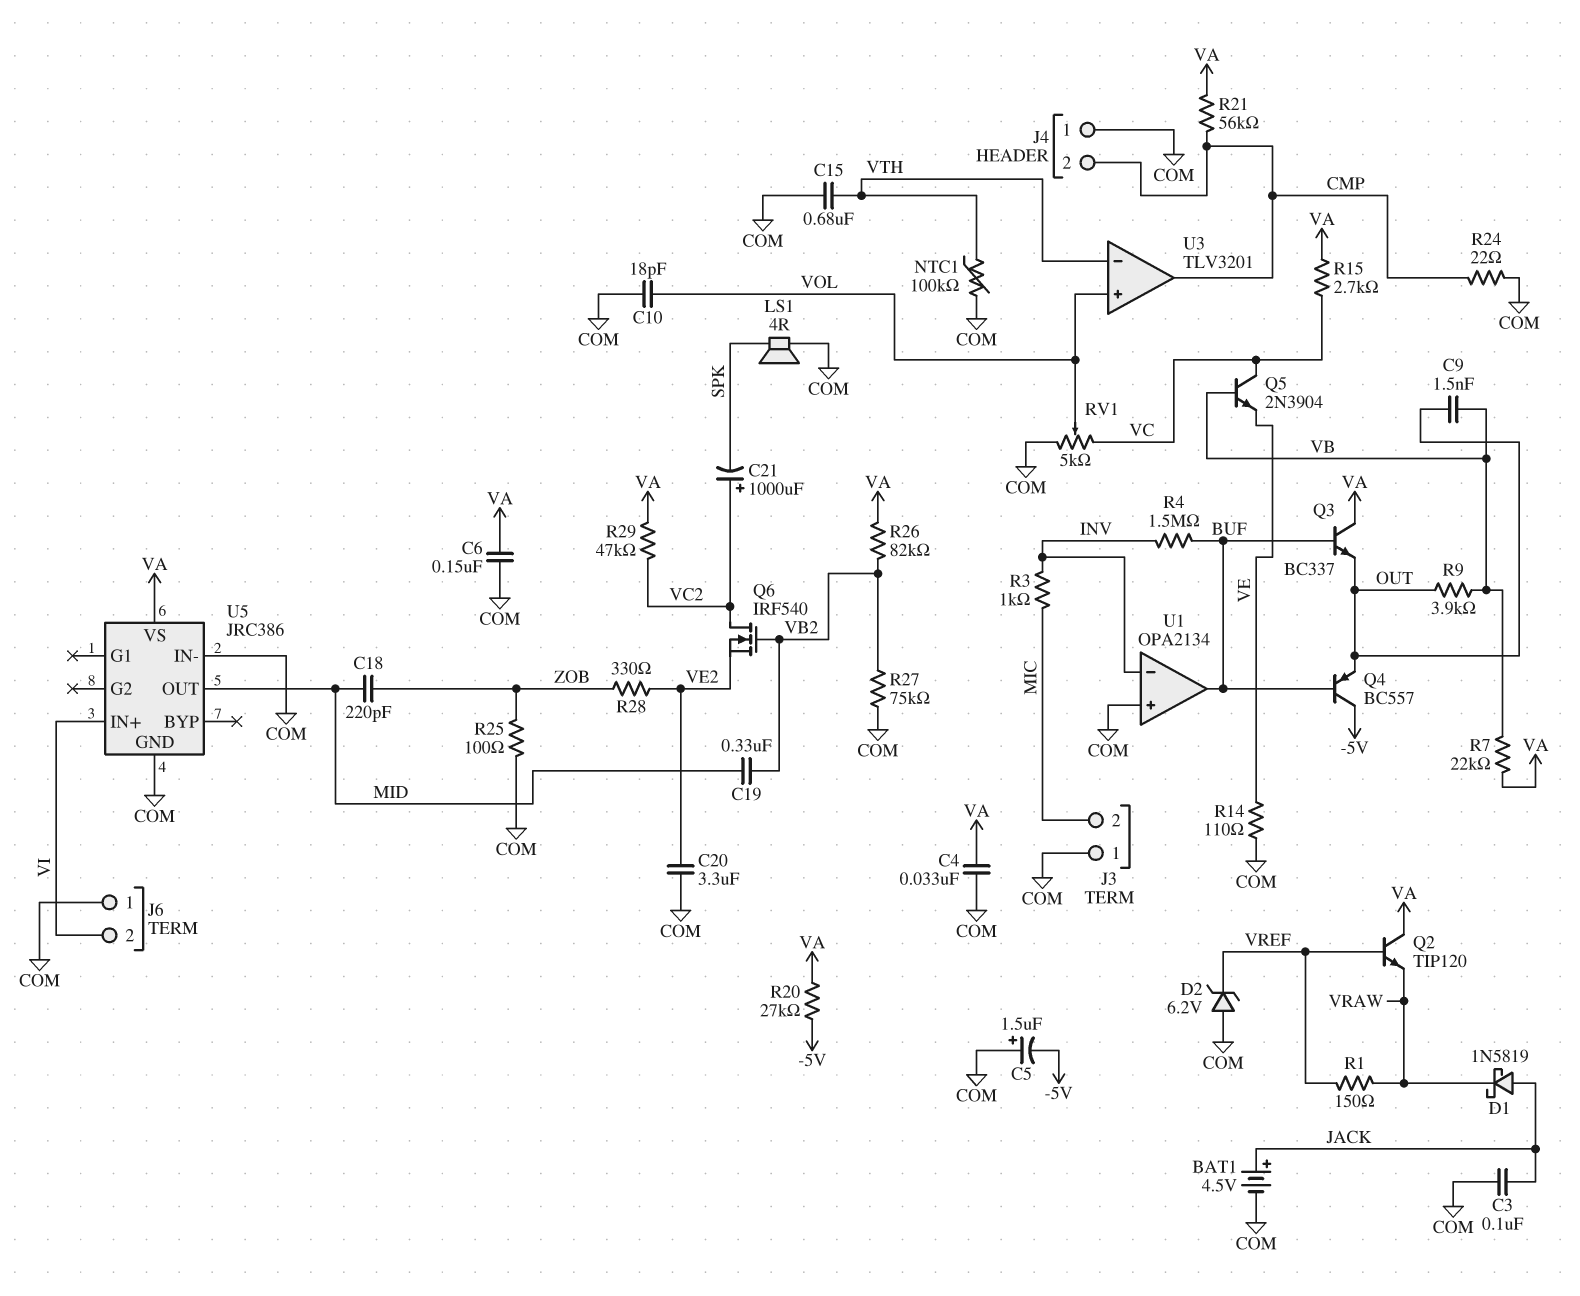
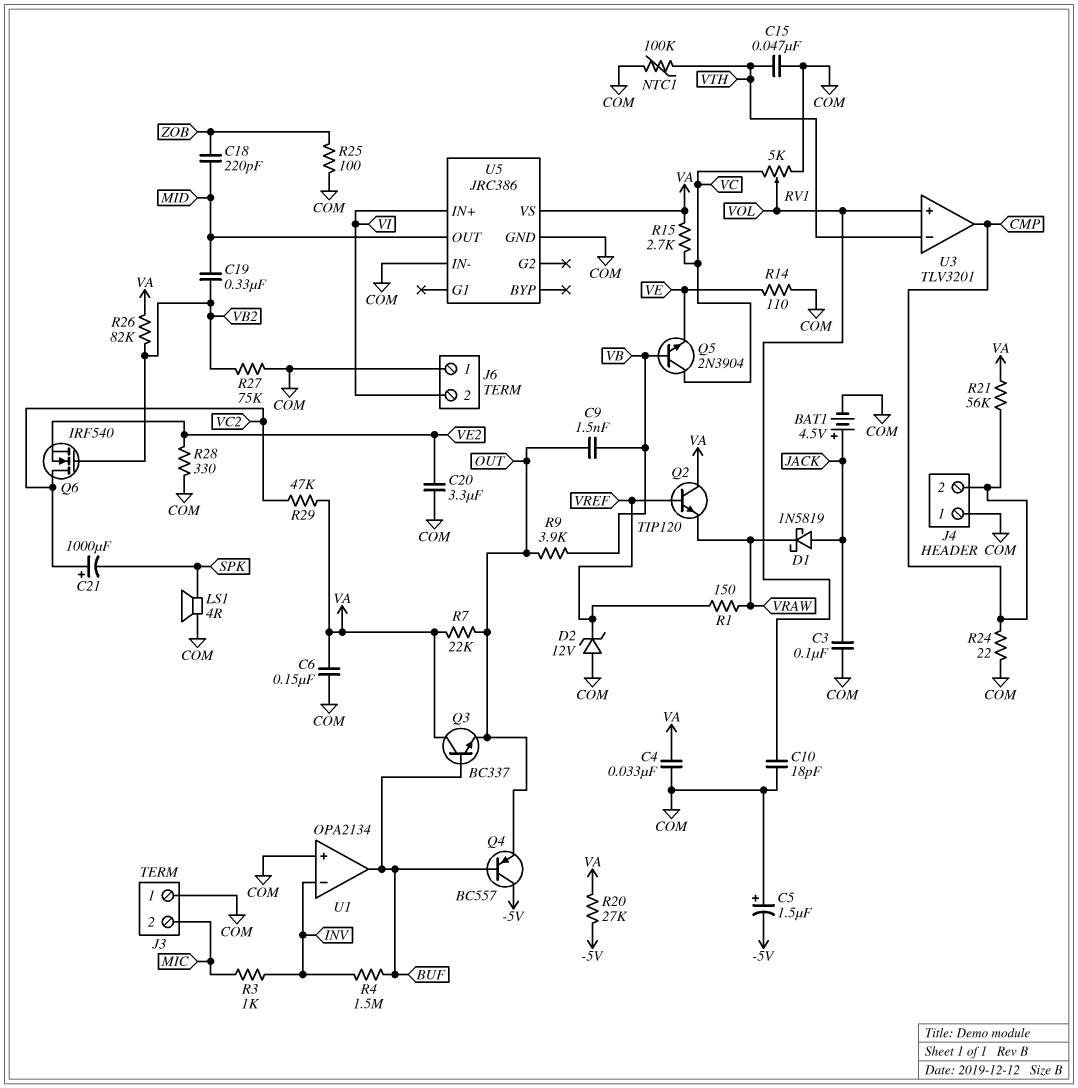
C15: 680nF (COM, VTH) -> 47nF (COM, VTH)
D2: zener 6.2V (A COM, K VREF) -> zener 12V (A COM, K VREF)
R7: 22k (VA, VB) -> 22k (OUT, VA)
R28: 330 (VE2, ZOB) -> 330 (COM, VE2)

